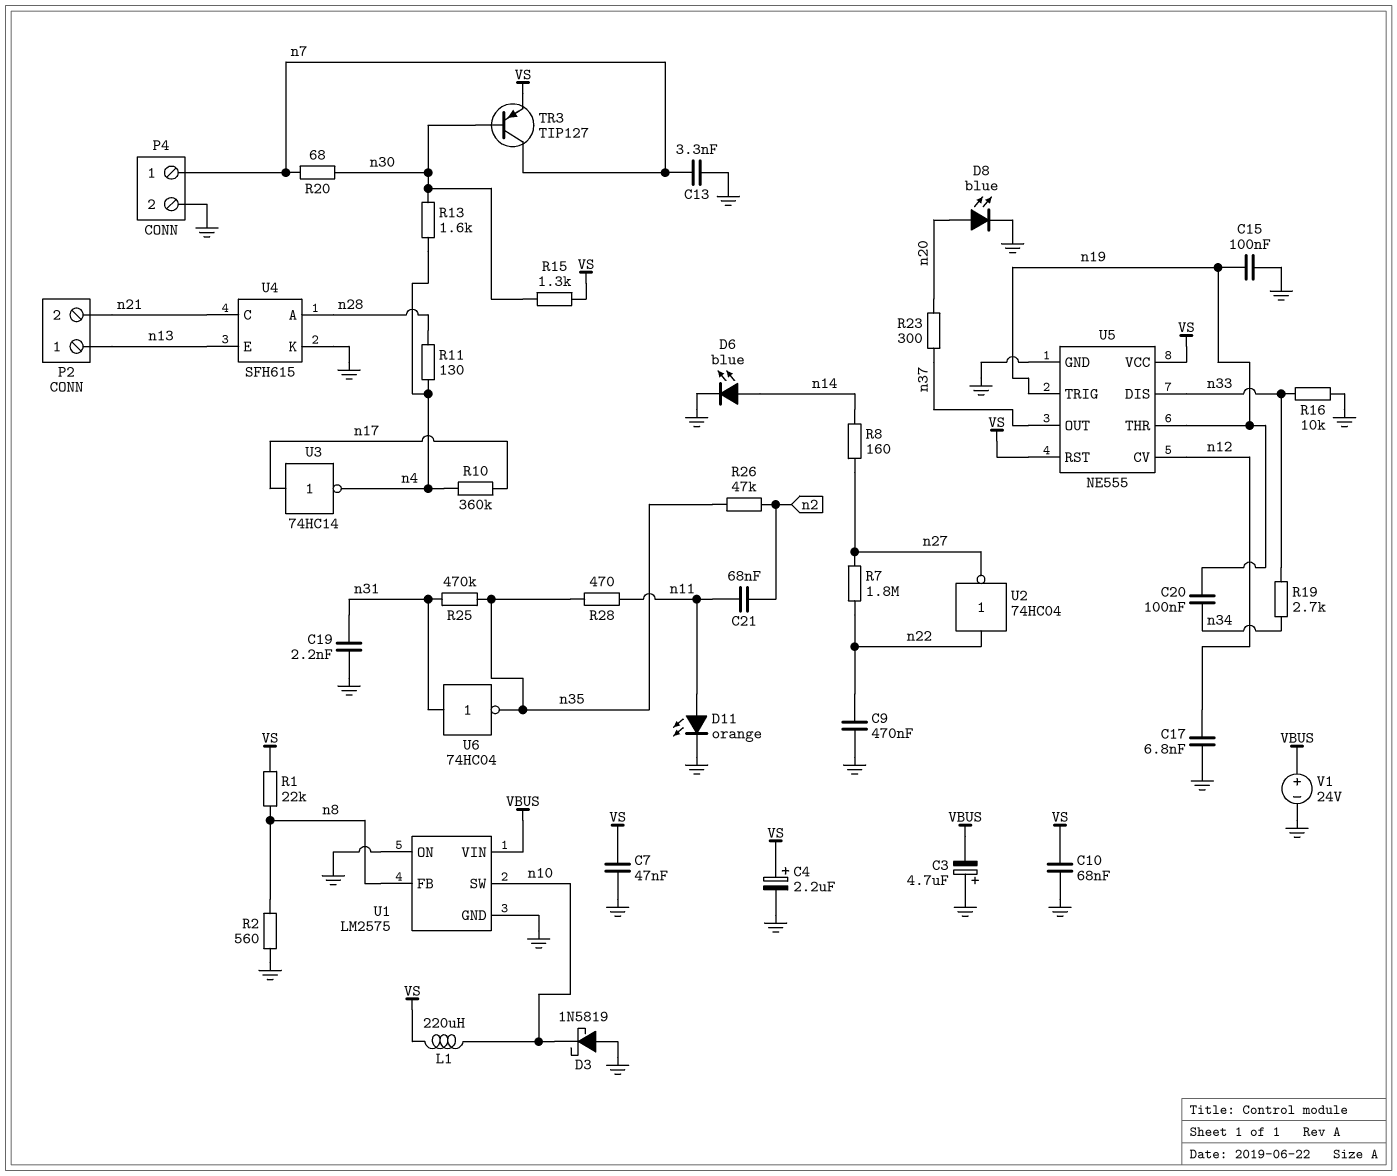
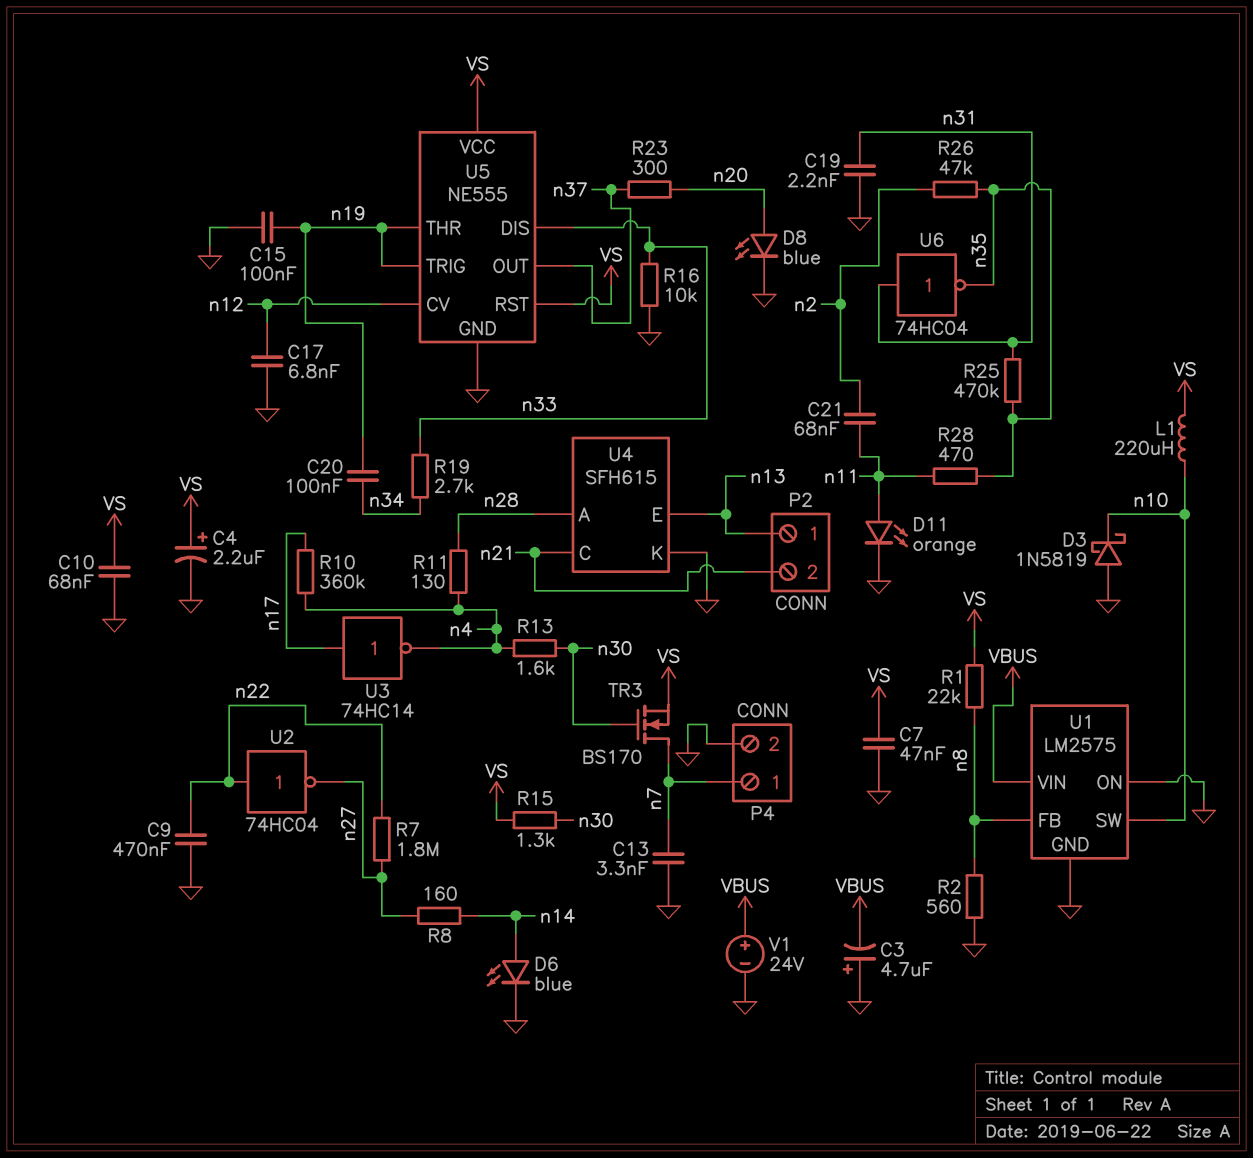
R20: 68 (n7, n30) -> none
TR3: PNP TIP127 (B n30, C n7, E VS) -> NMOS BS170 (G n30, D n7, S VS)

